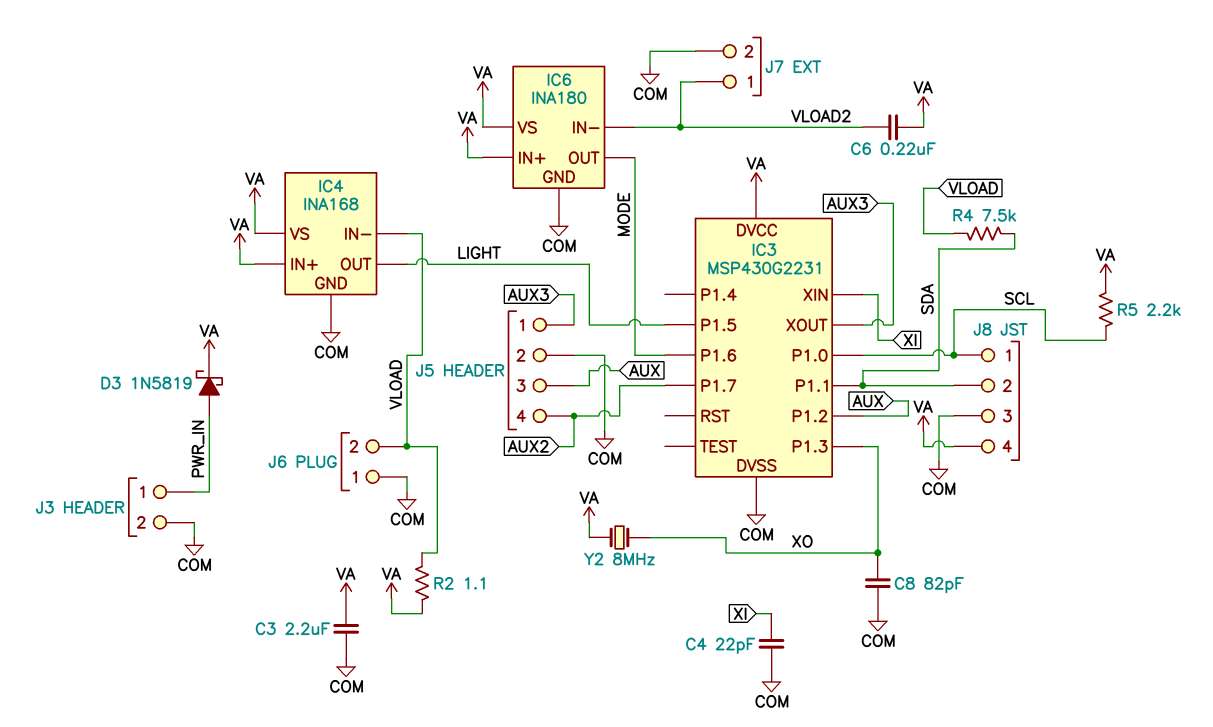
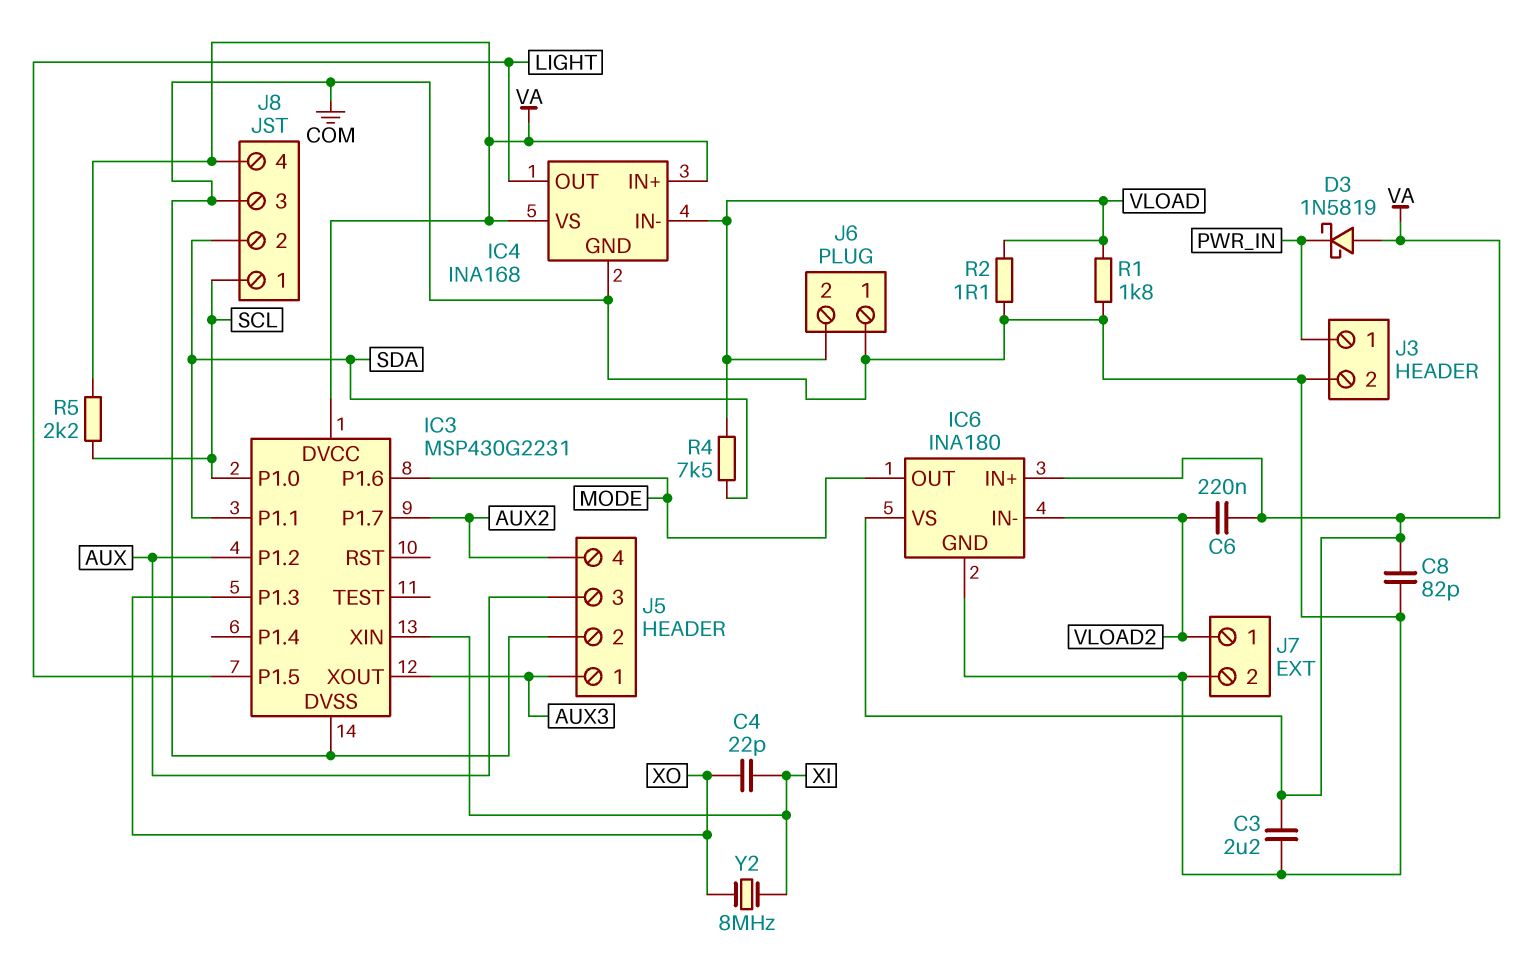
C4: 22pF (COM, XI) -> 22pF (XI, XO)
C8: 82pF (COM, XO) -> 82pF (COM, VA)
D3: schottky 1N5819 (A PWR_IN, K VA) -> schottky 1N5819 (A VA, K PWR_IN)
R1: none -> 1.8k (COM, VLOAD)
R2: 1.1 (VA, VLOAD) -> 1.1 (COM, VLOAD)
Y2: 8MHz (VA, XO) -> 8MHz (XI, XO)

